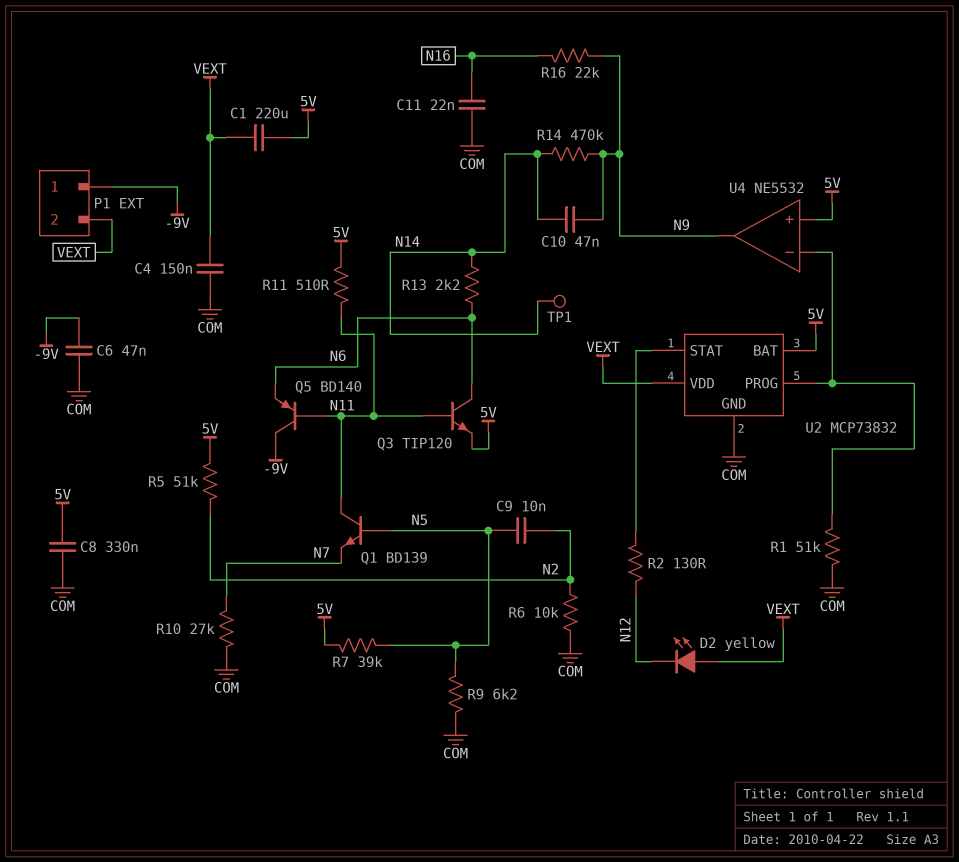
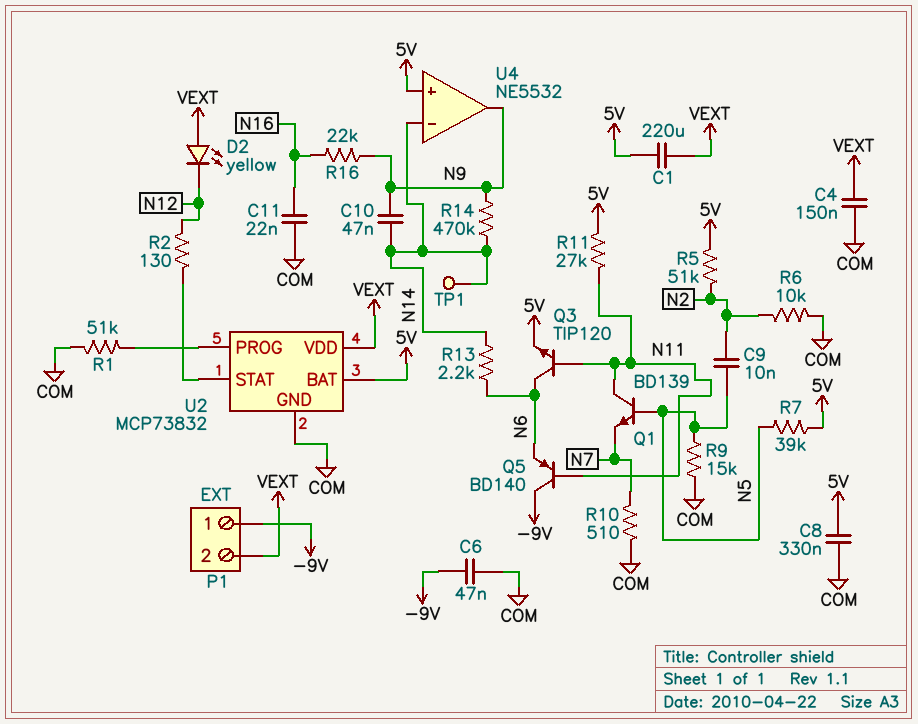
R9: 6.2k (COM, N5) -> 15k (COM, N5)
R10: 27k (COM, N7) -> 510 (COM, N7)
R11: 510 (5V, N11) -> 27k (5V, N11)
U4 pin in-: U2/PROG -> N14

